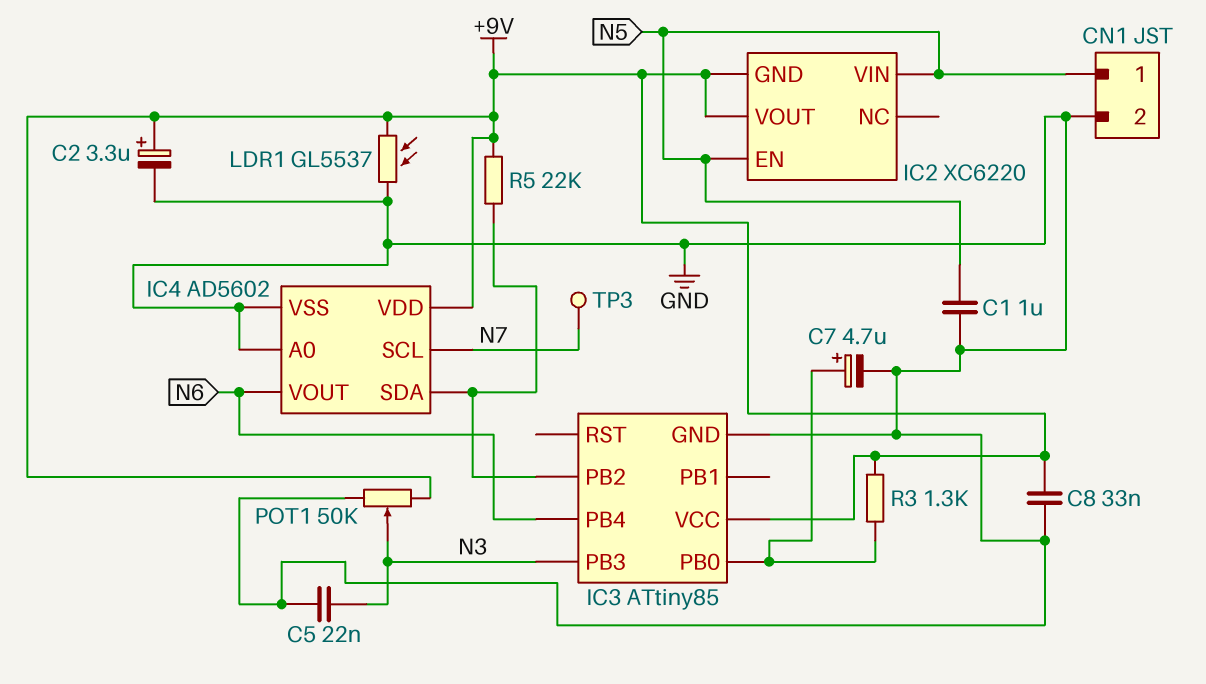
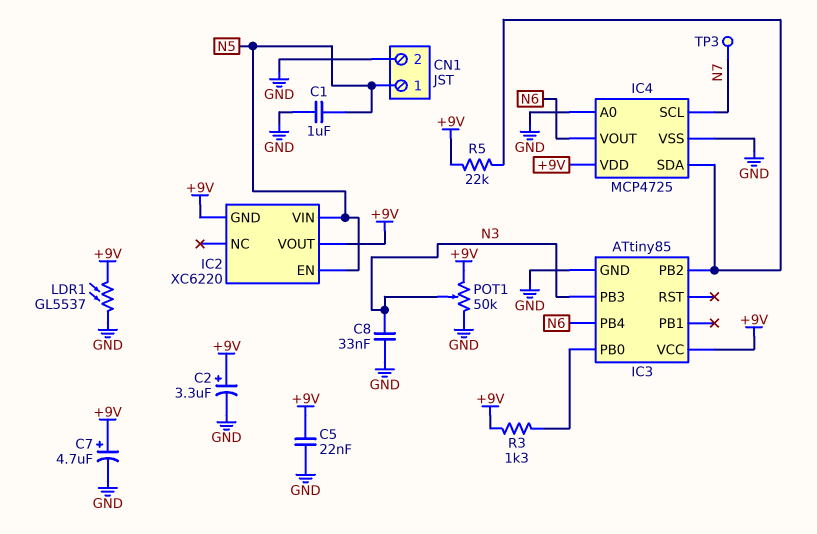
C5: 22nF (GND, N3) -> 22nF (+9V, GND)
C7: 4.7uF (plus IC3/PB0, minus GND) -> 4.7uF (plus +9V, minus GND)
C8: 33nF (+9V, GND) -> 33nF (GND, N3)
IC4: AD5602 -> MCP4725

